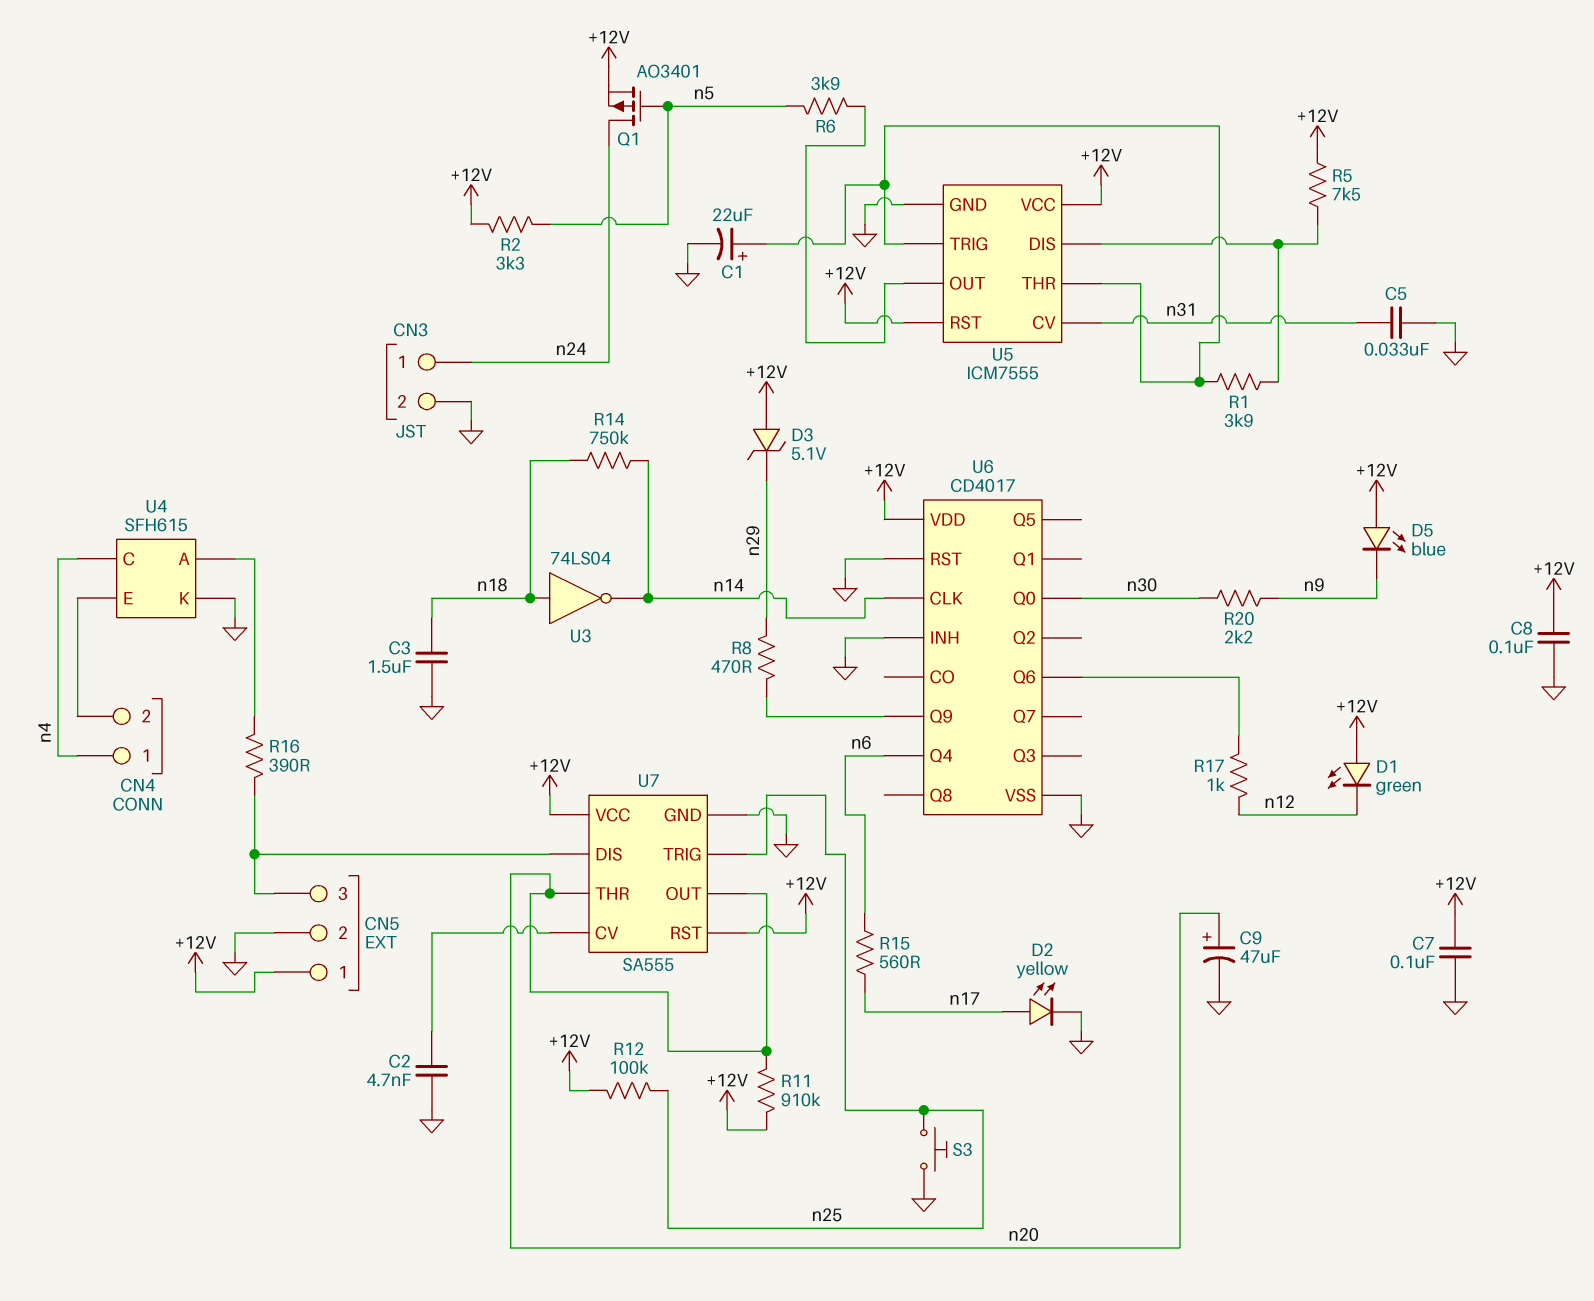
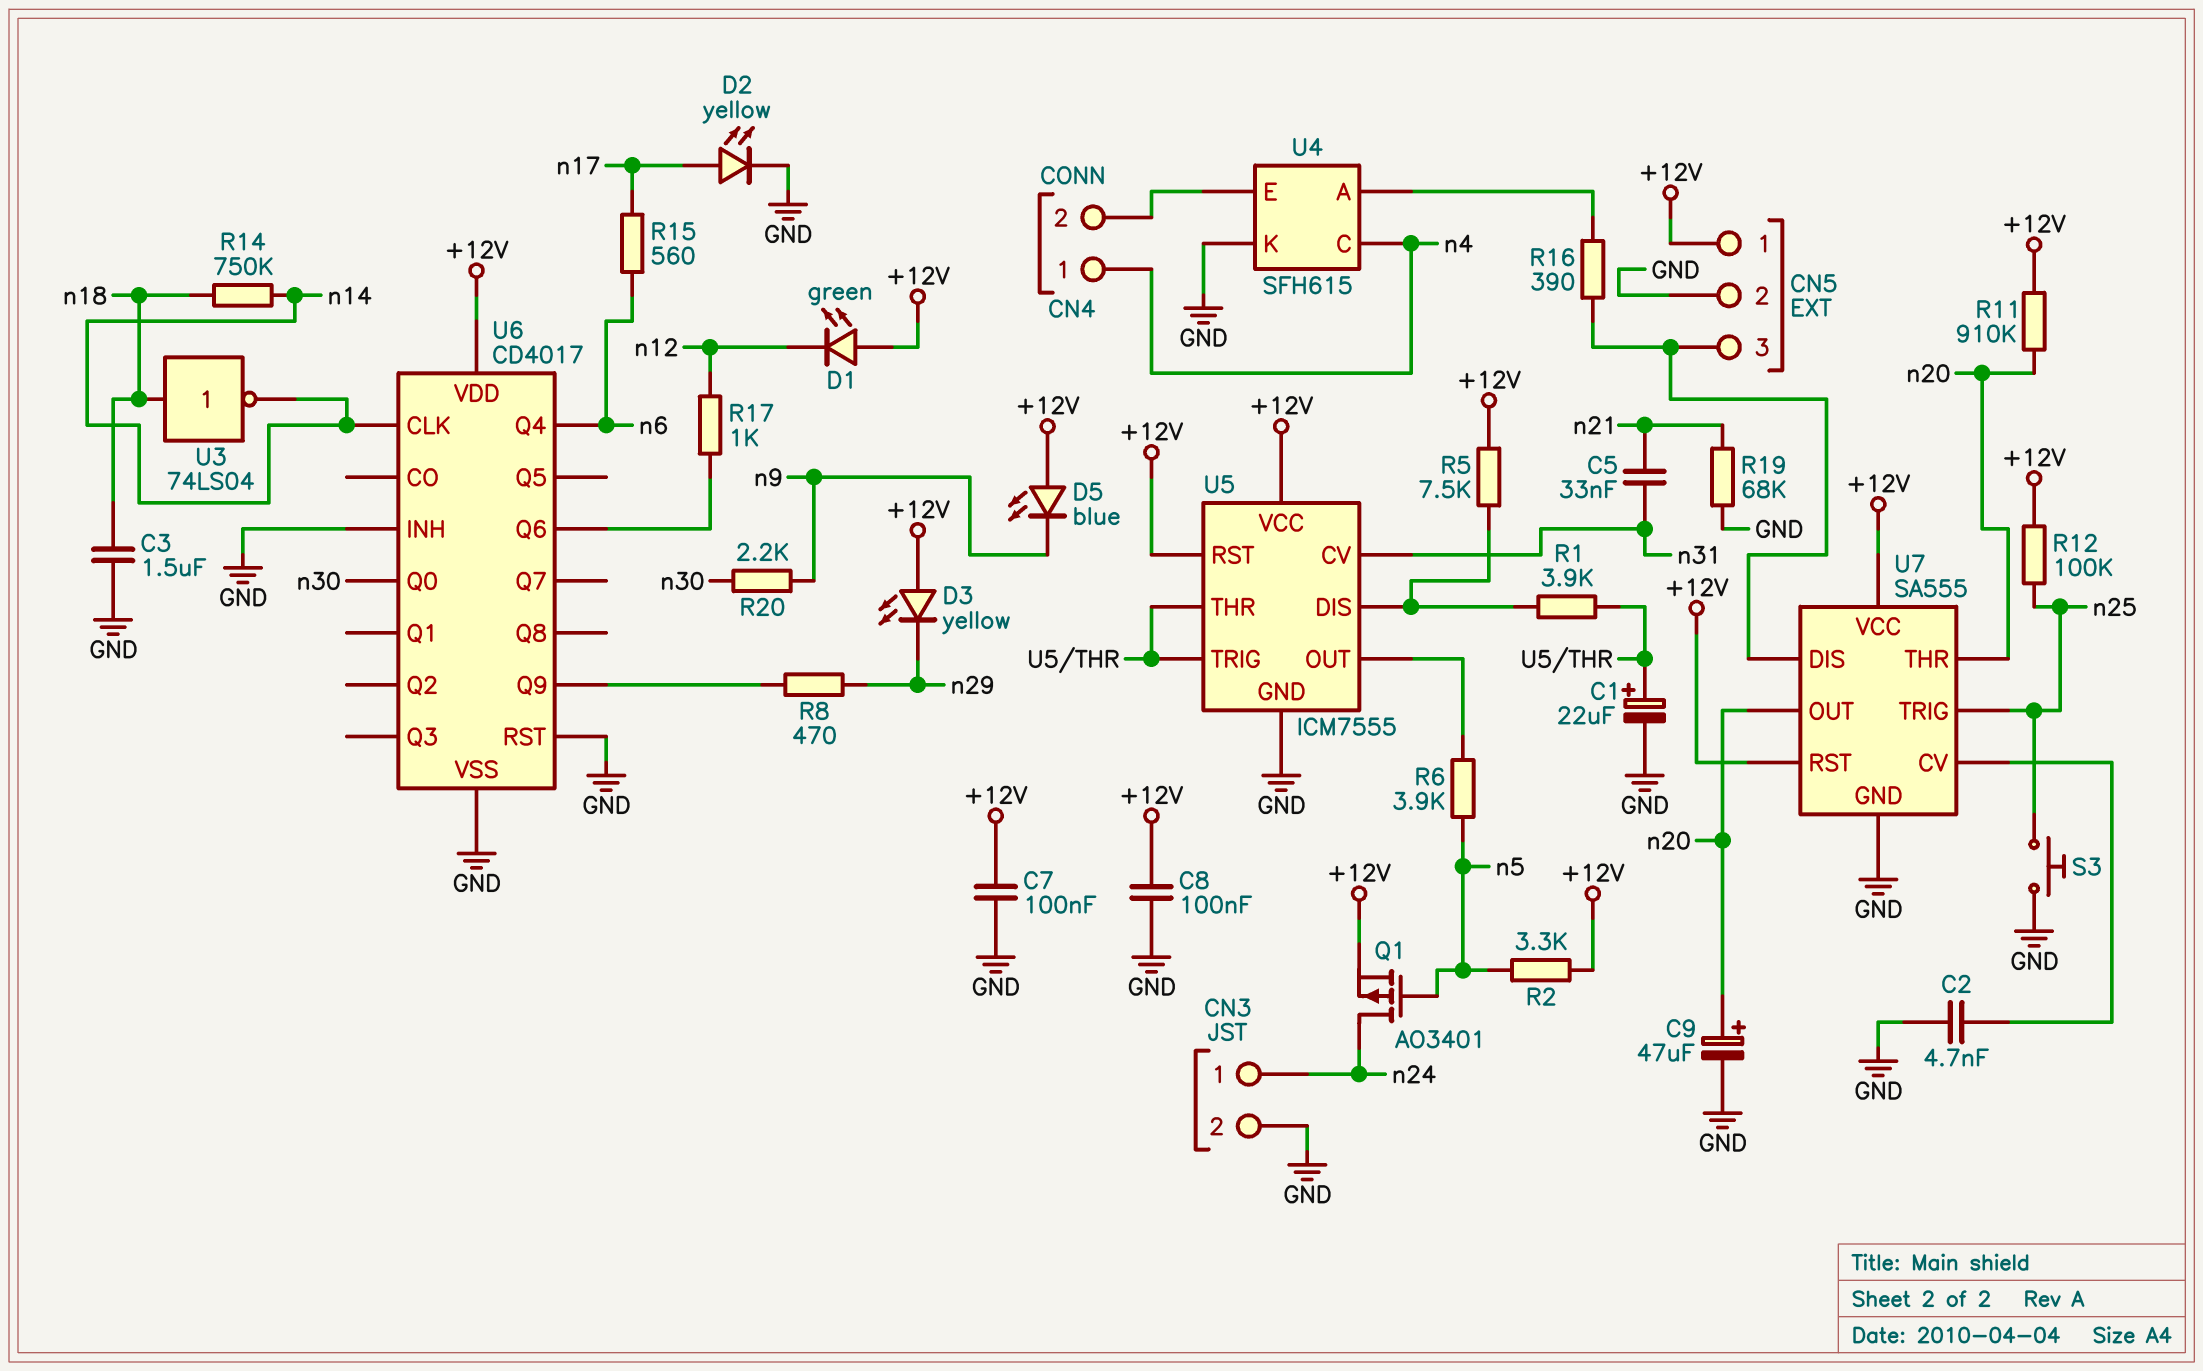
C5: 33nF (GND, n31) -> 33nF (n21, n31)
D3: zener 5.1V (A +12V, K n29) -> LED yellow (A +12V, K n29)
R19: none -> 68k (GND, n21)

